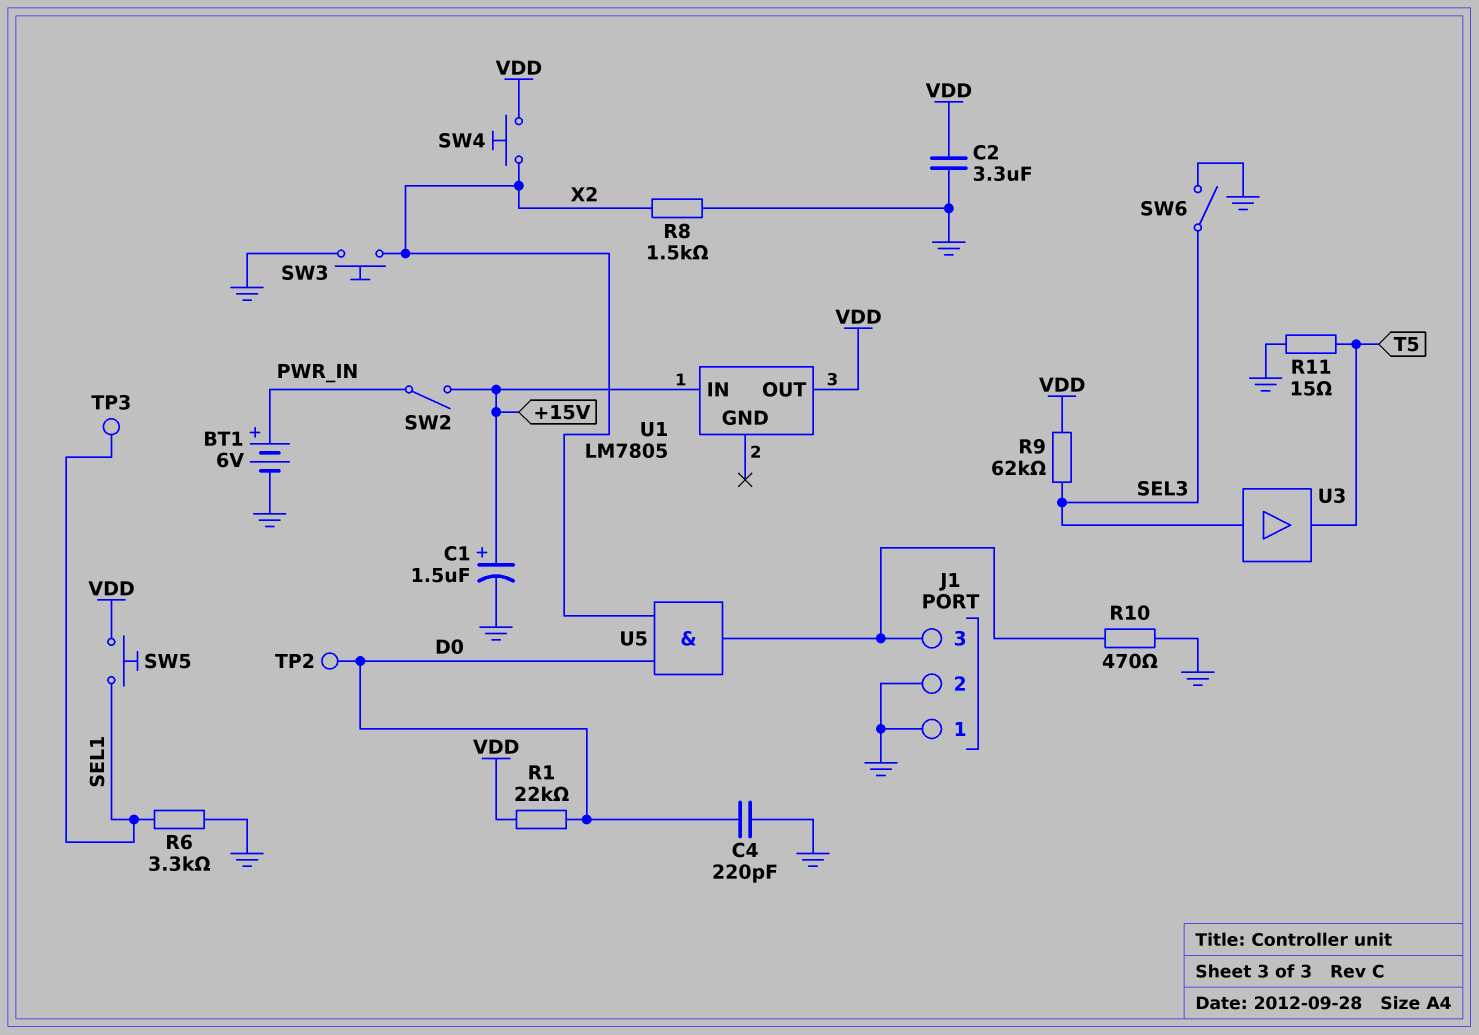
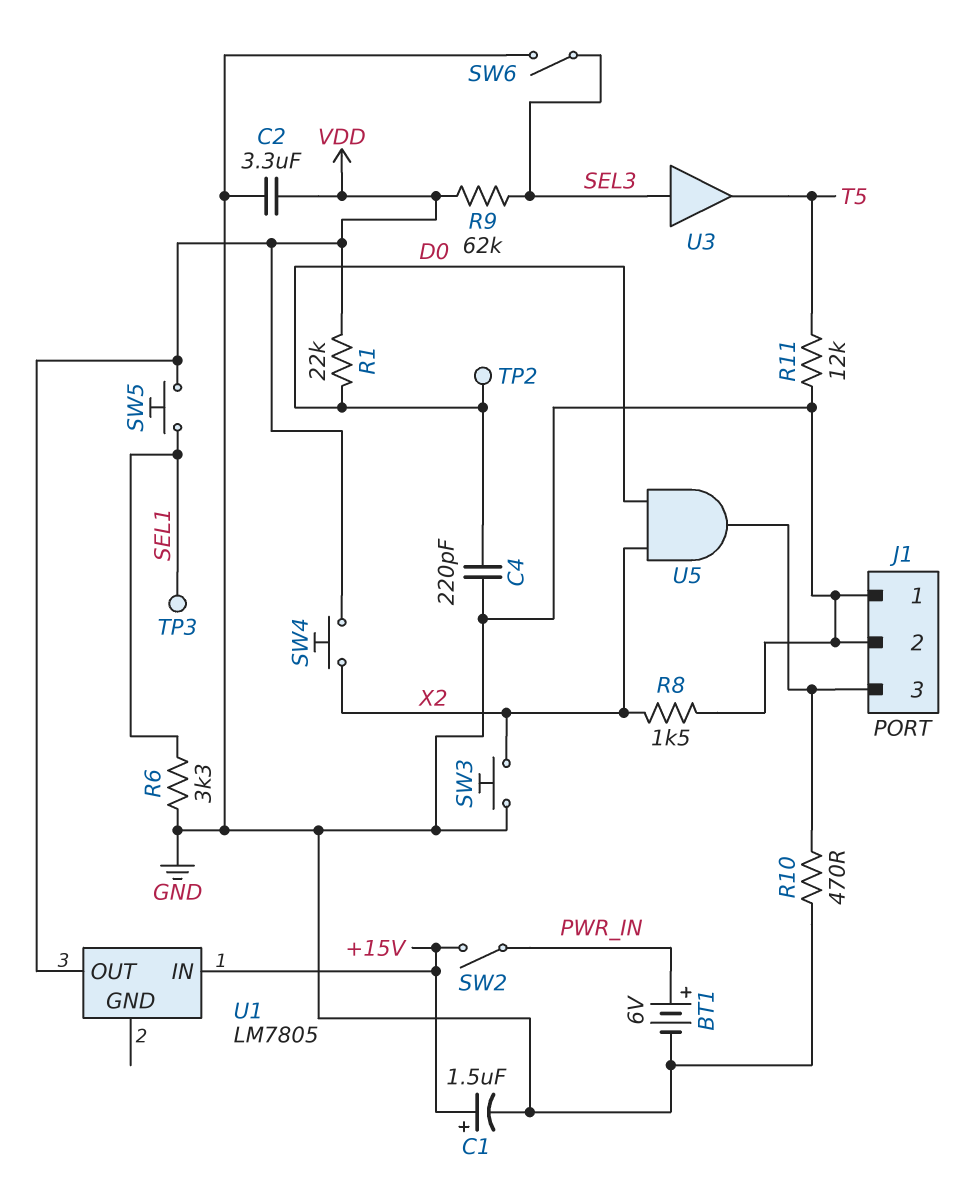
R11: 15 (GND, T5) -> 12k (GND, T5)

